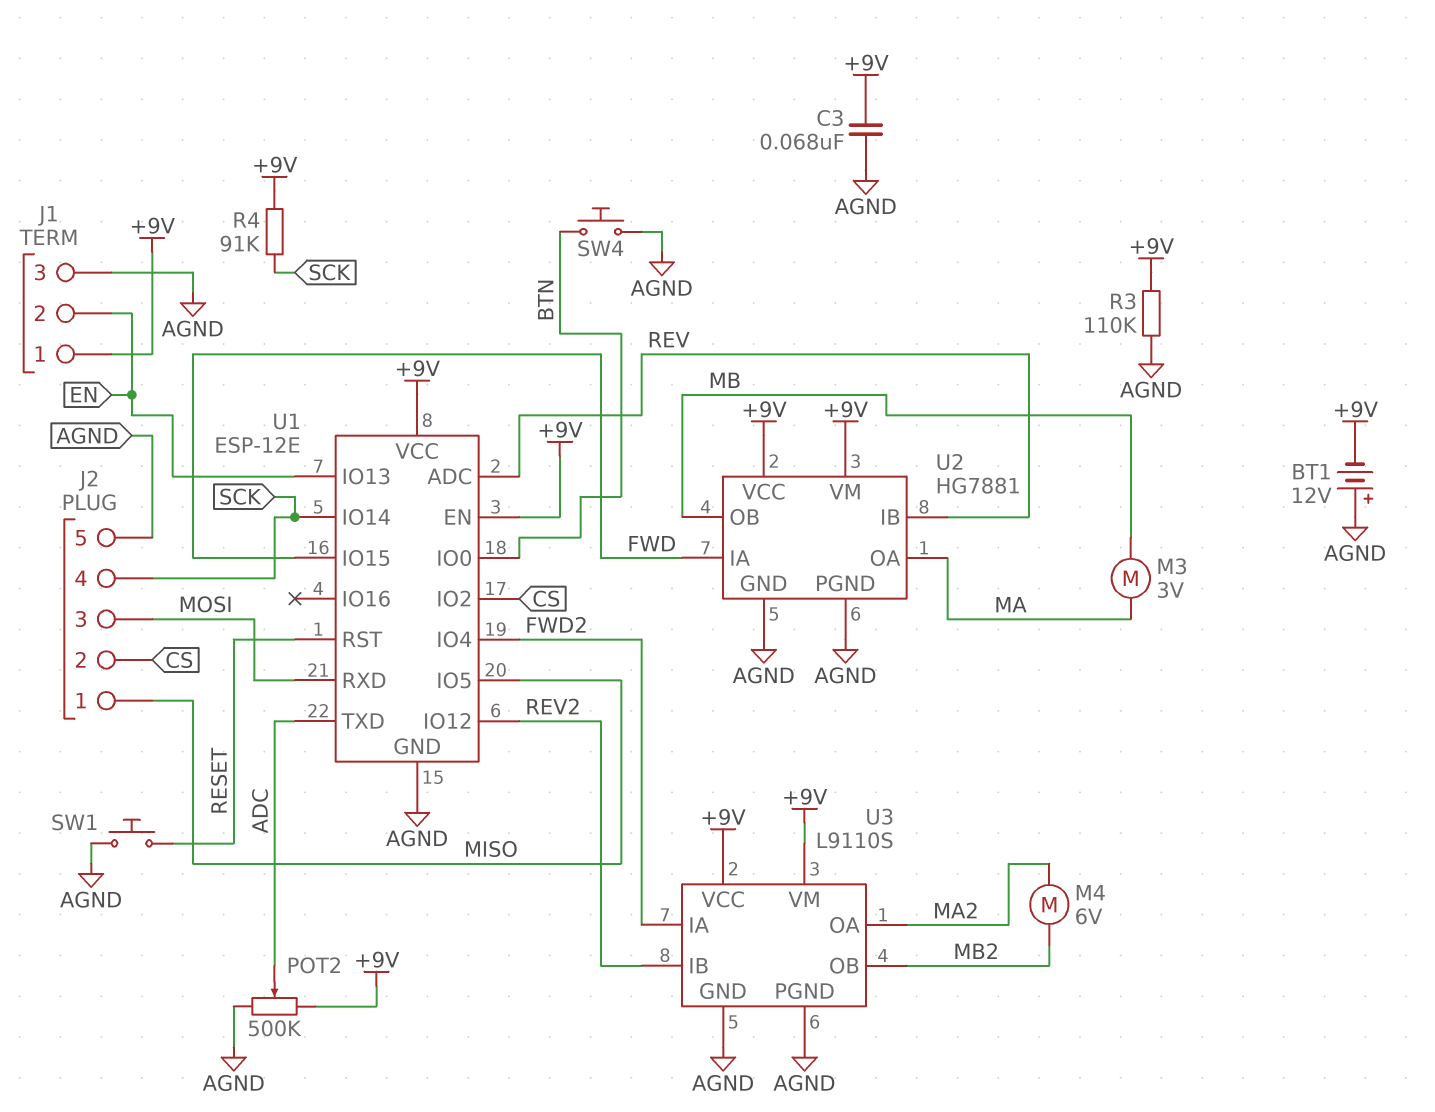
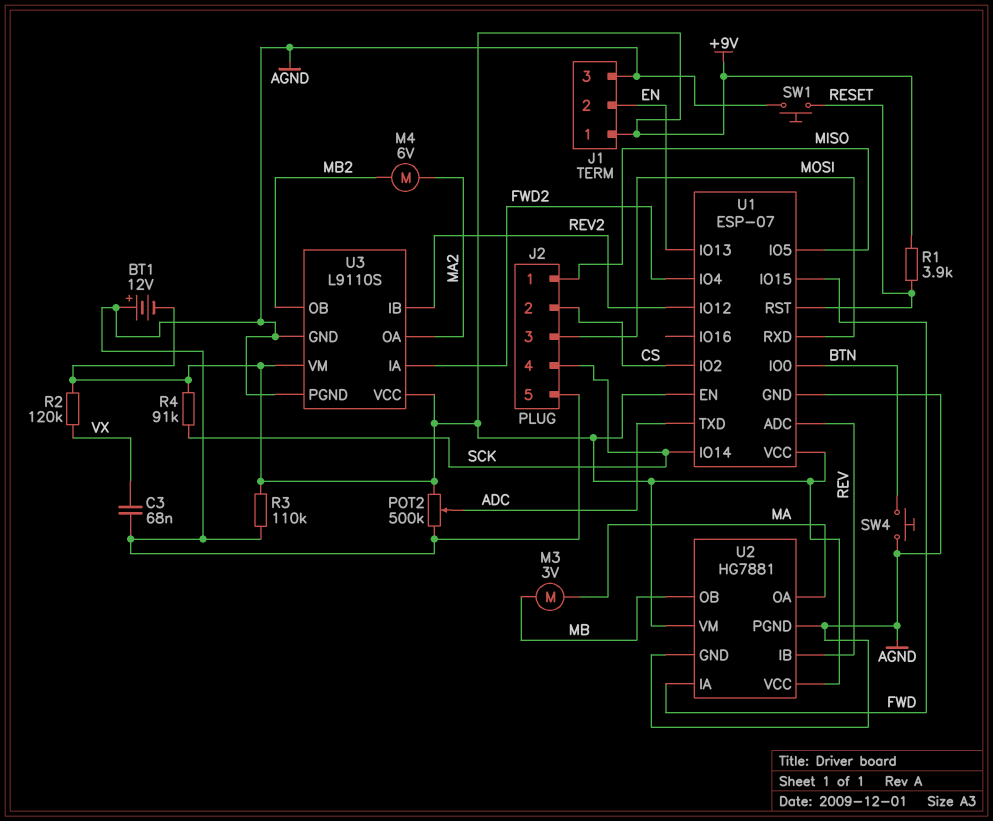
C3: 68nF (+9V, AGND) -> 68nF (AGND, VX)
R1: none -> 3.9k (+9V, RESET)
R2: none -> 120k (+9V, VX)
U1: ESP-12E -> ESP-07

